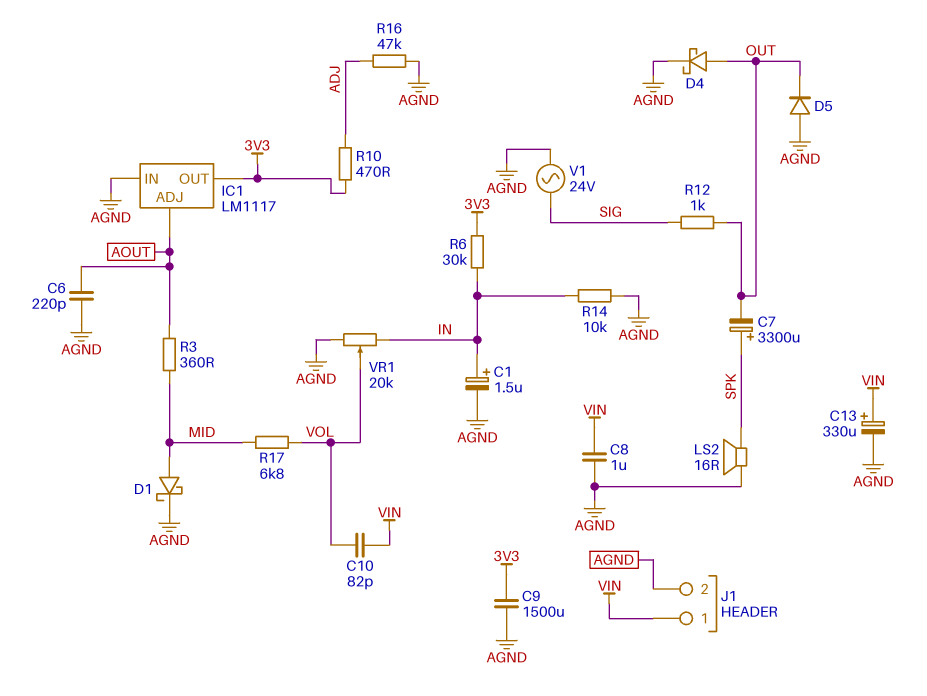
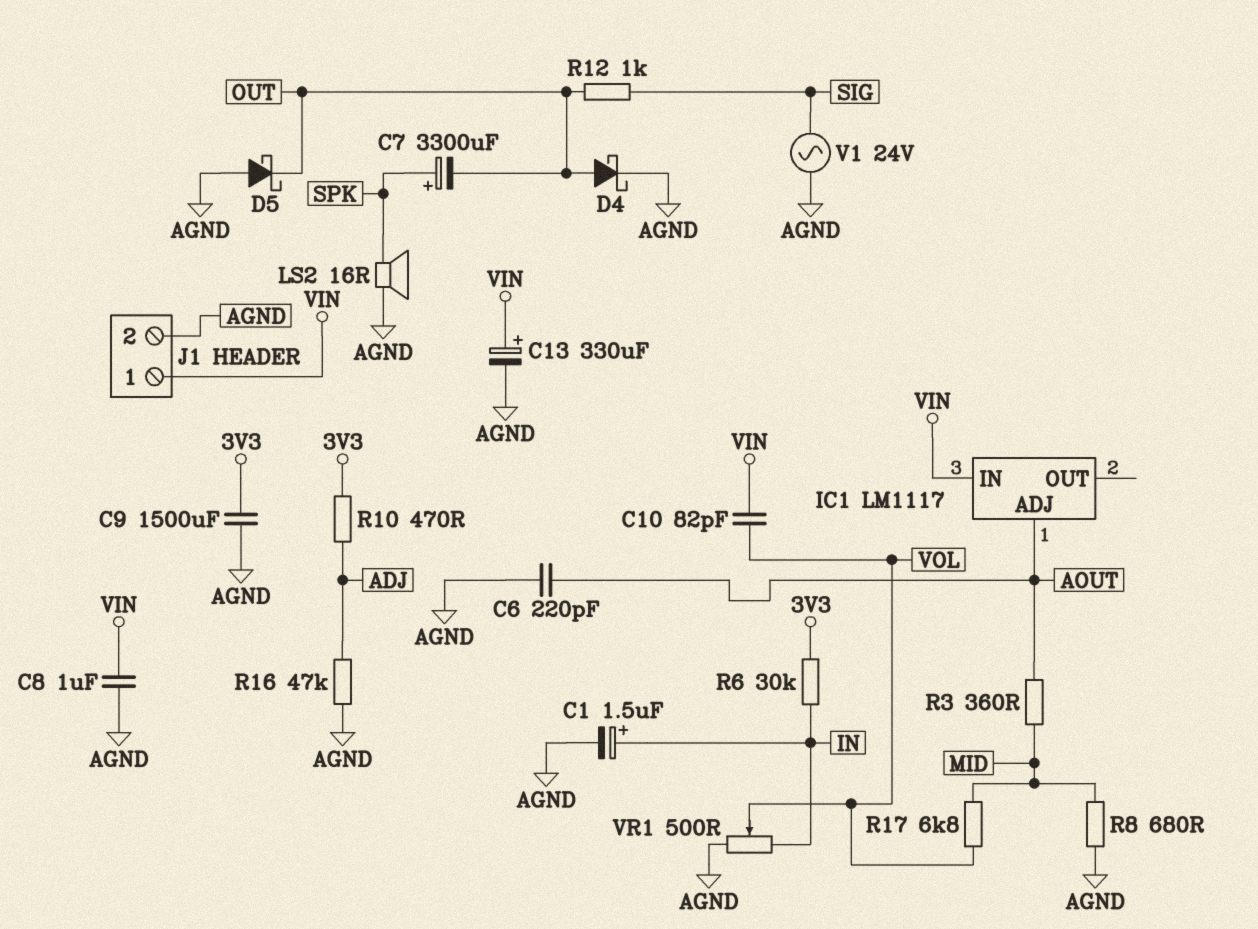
D1: schottky (A MID, K AGND) -> none
D5: diode (A AGND, K OUT) -> schottky (A AGND, K OUT)
IC1 pin IN: AGND -> VIN
IC1 pin OUT: 3V3 -> none
R8: none -> 680 (AGND, MID)
R14: 10k (AGND, IN) -> none
VR1: 20k (AGND, IN, wiper VOL) -> 500 (AGND, IN, wiper VOL)

